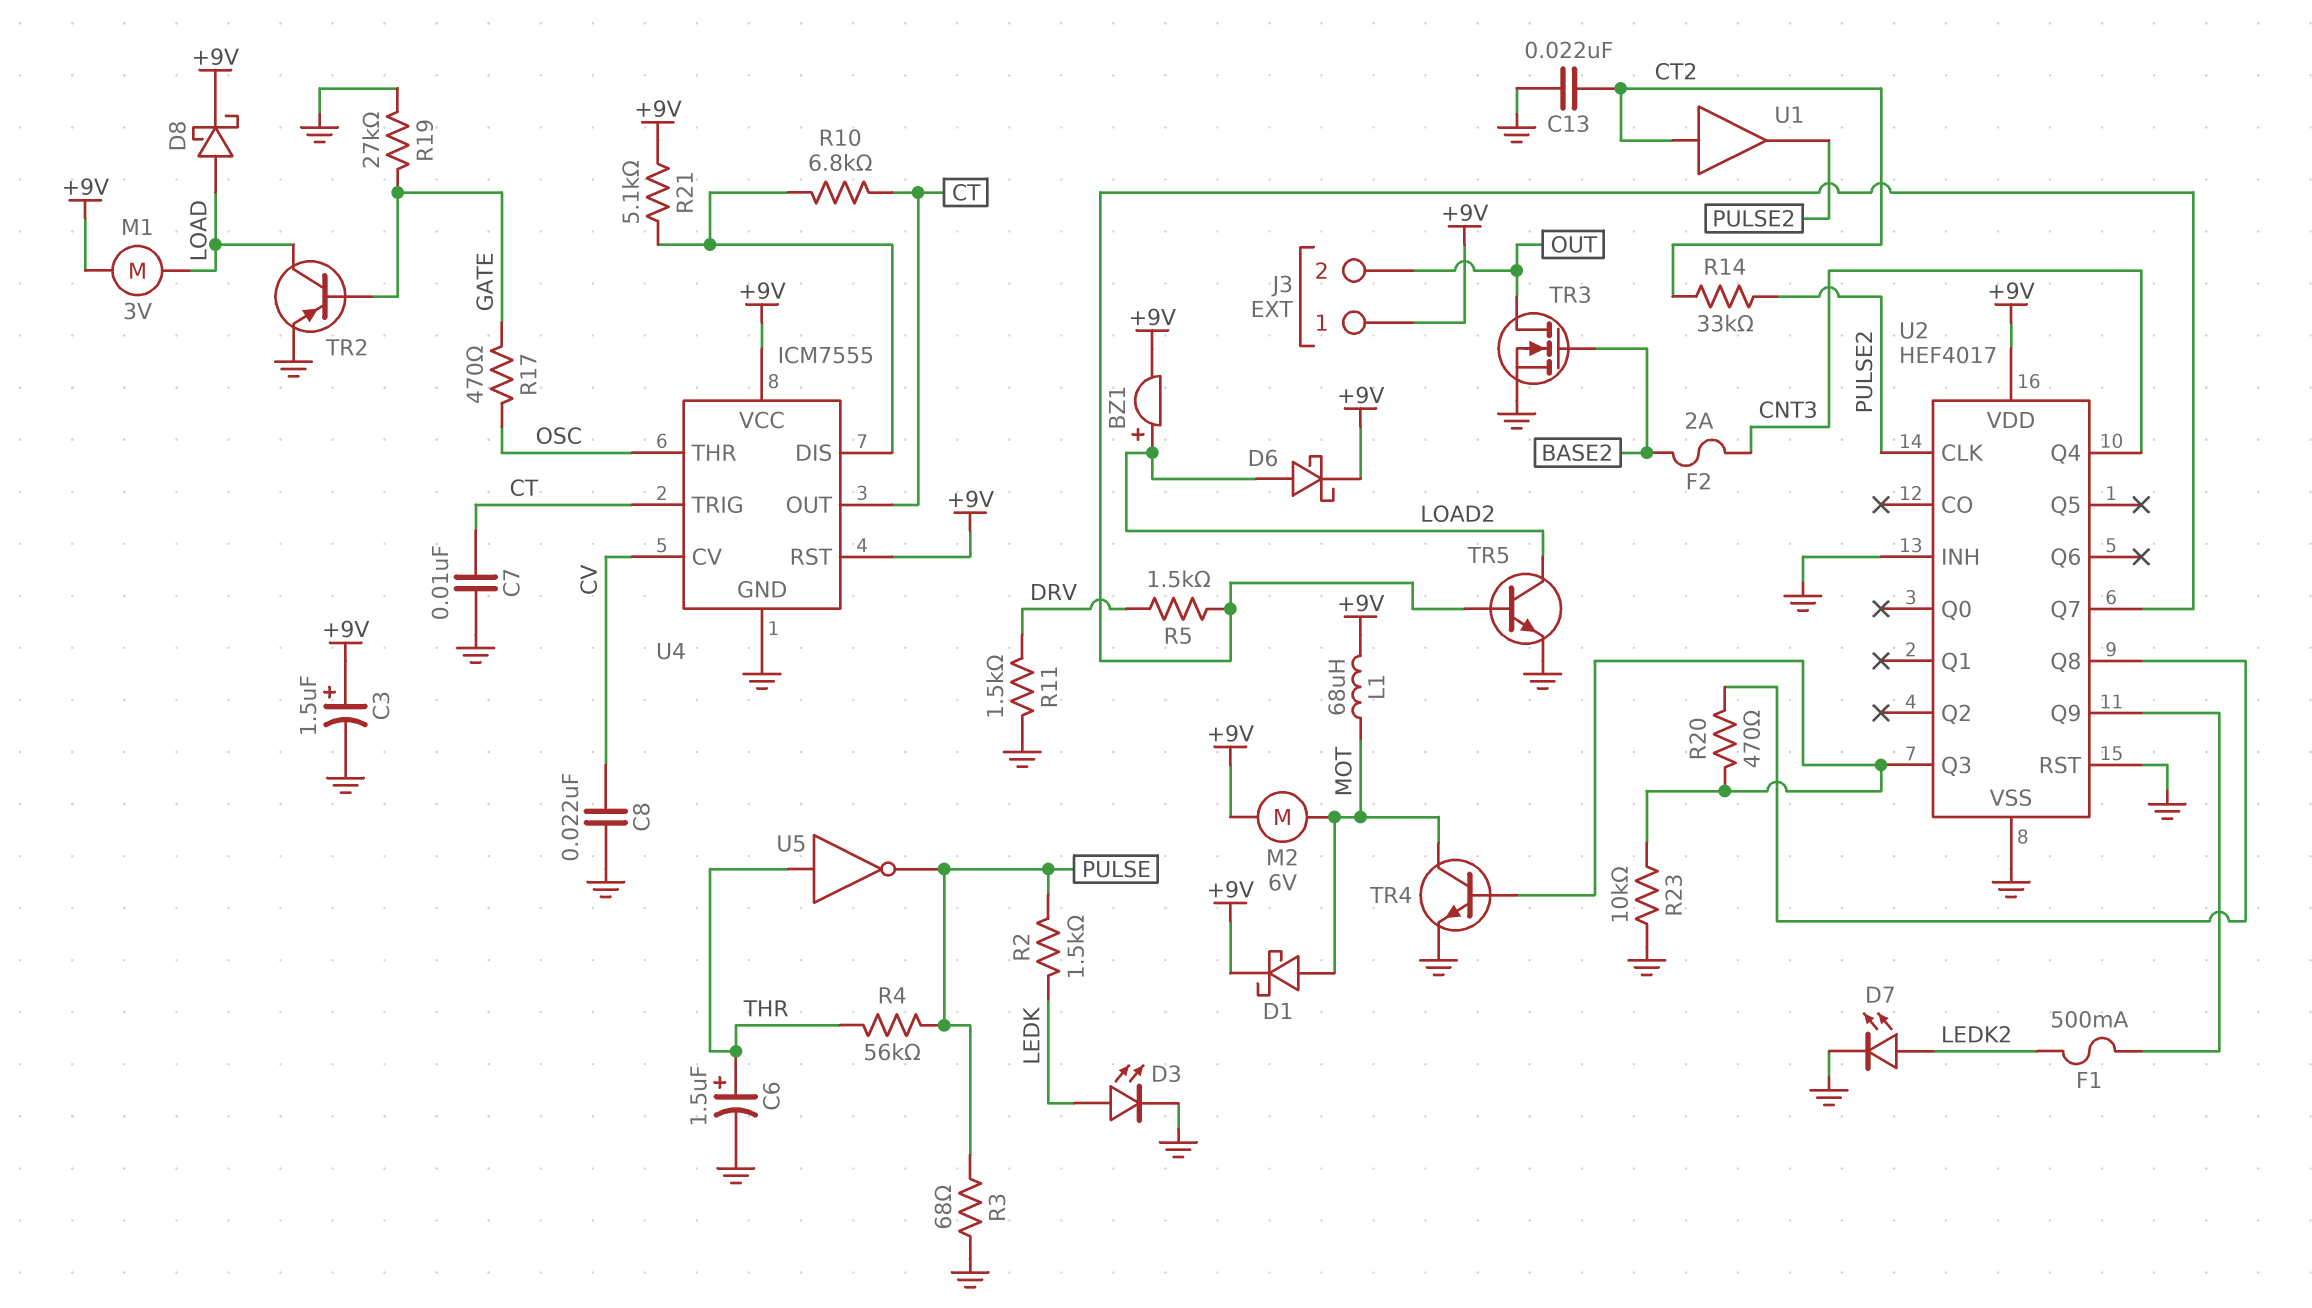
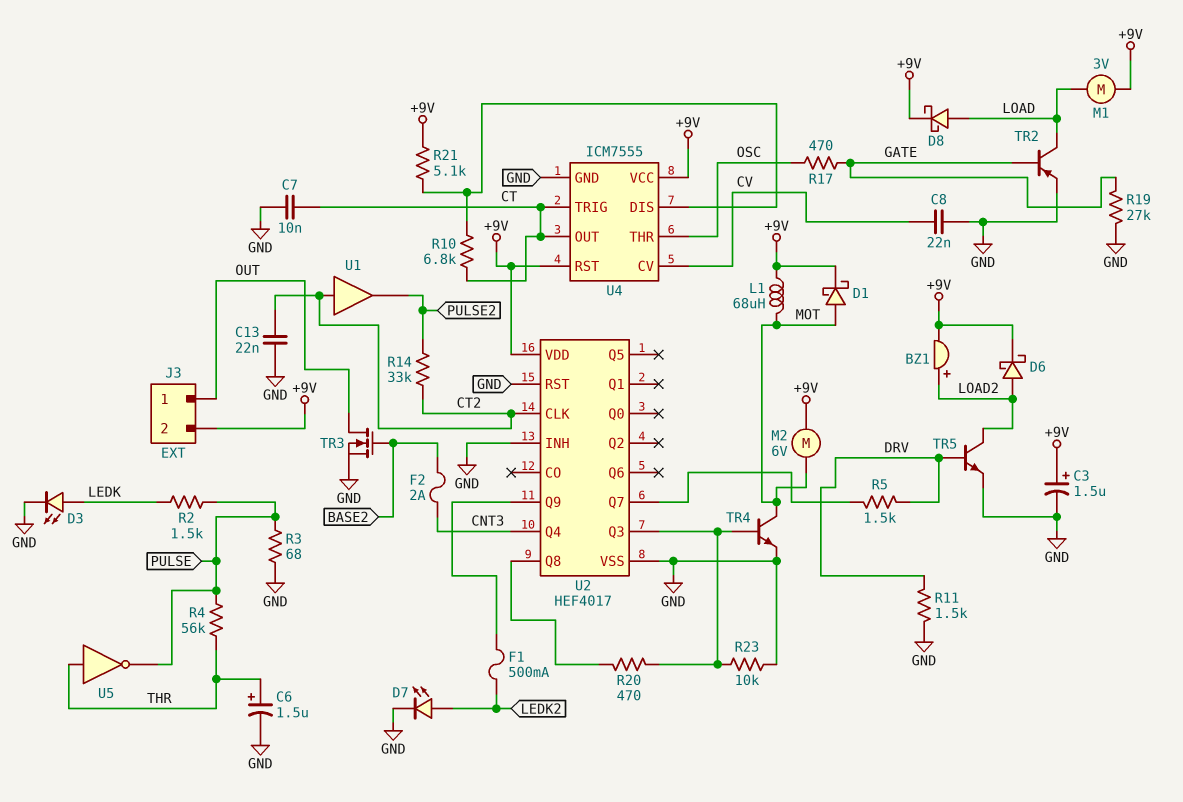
J3 pin 1: +9V -> OUT
J3 pin 2: OUT -> +9V
TR5: NPN (B U2/Q7, C LOAD2, E GND) -> NPN (B DRV, C LOAD2, E GND)
U2 pin CLK: PULSE2 -> CT2

